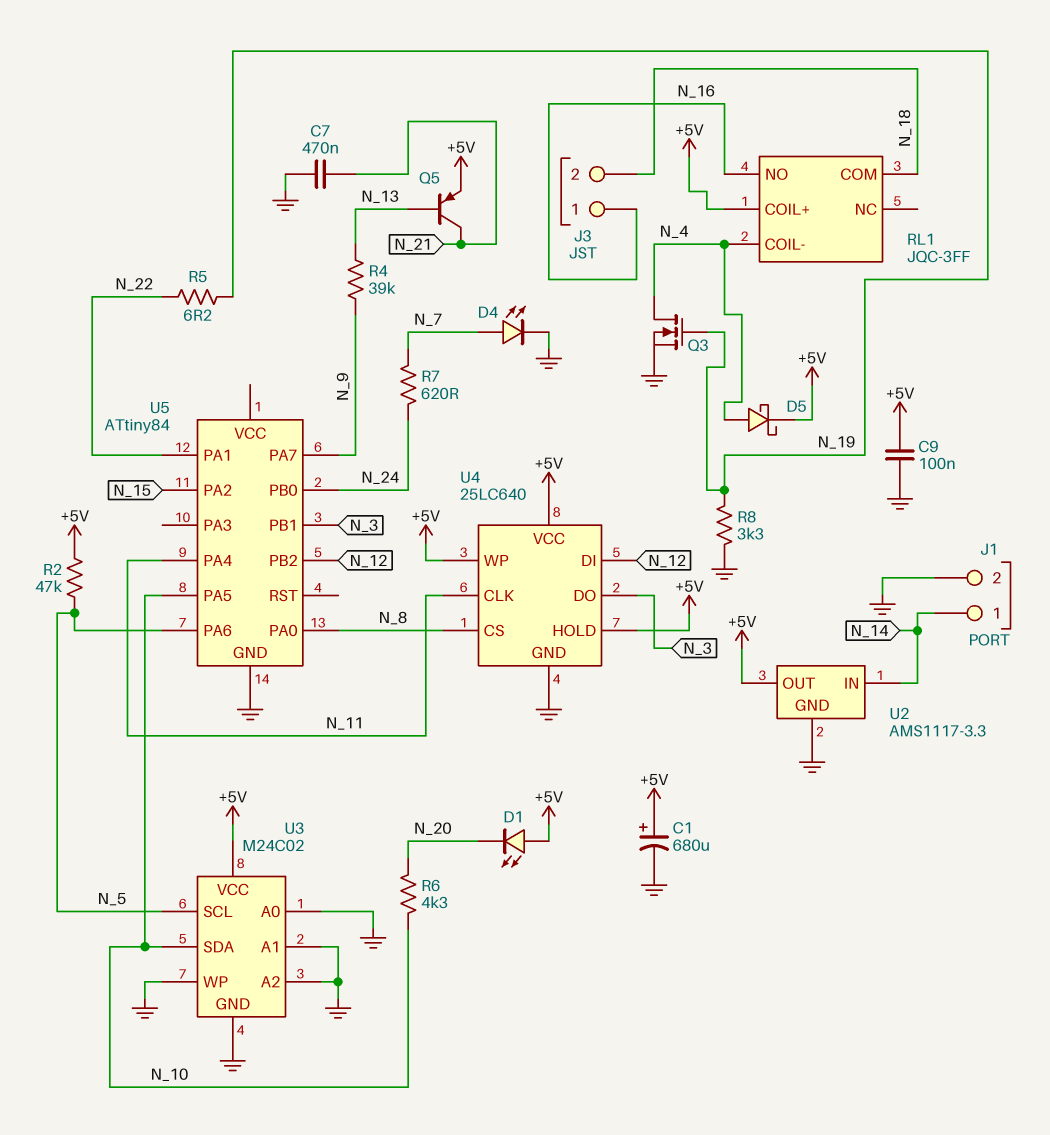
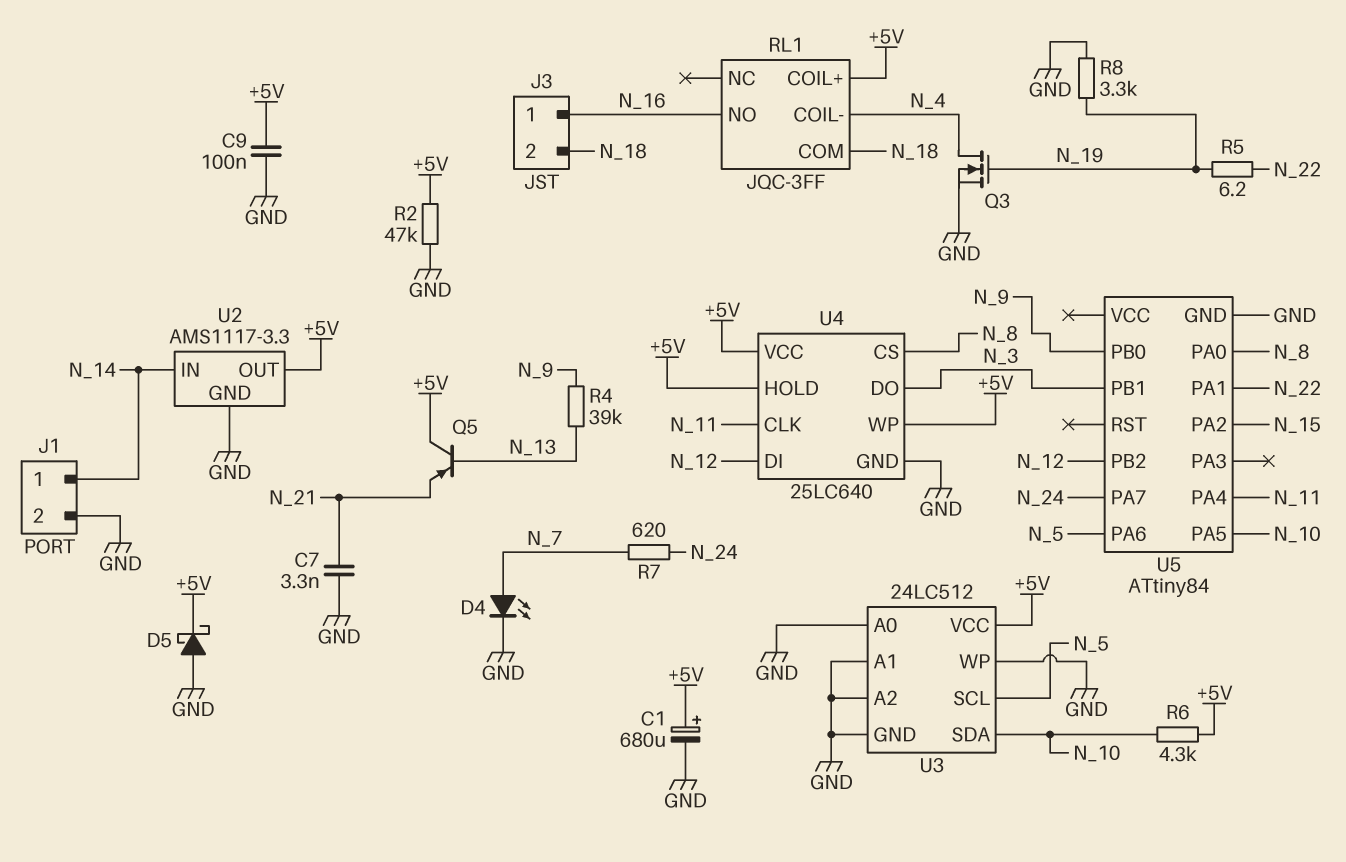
C7: 470nF (GND, N_21) -> 3.3nF (GND, N_21)
D1: LED (A +5V, K N_20) -> none
D5: schottky (A N_4, K +5V) -> schottky (A GND, K +5V)
Q5: PNP (B N_13, C N_21, E +5V) -> PNP (B N_13, C +5V, E N_21)
R2: 47k (+5V, N_5) -> 47k (+5V, GND)
R6: 4.3k (N_10, N_20) -> 4.3k (+5V, N_10)
U3: M24C02 -> 24LC512
U5 pin PA7: N_9 -> N_24
U5 pin PB0: N_24 -> N_9

